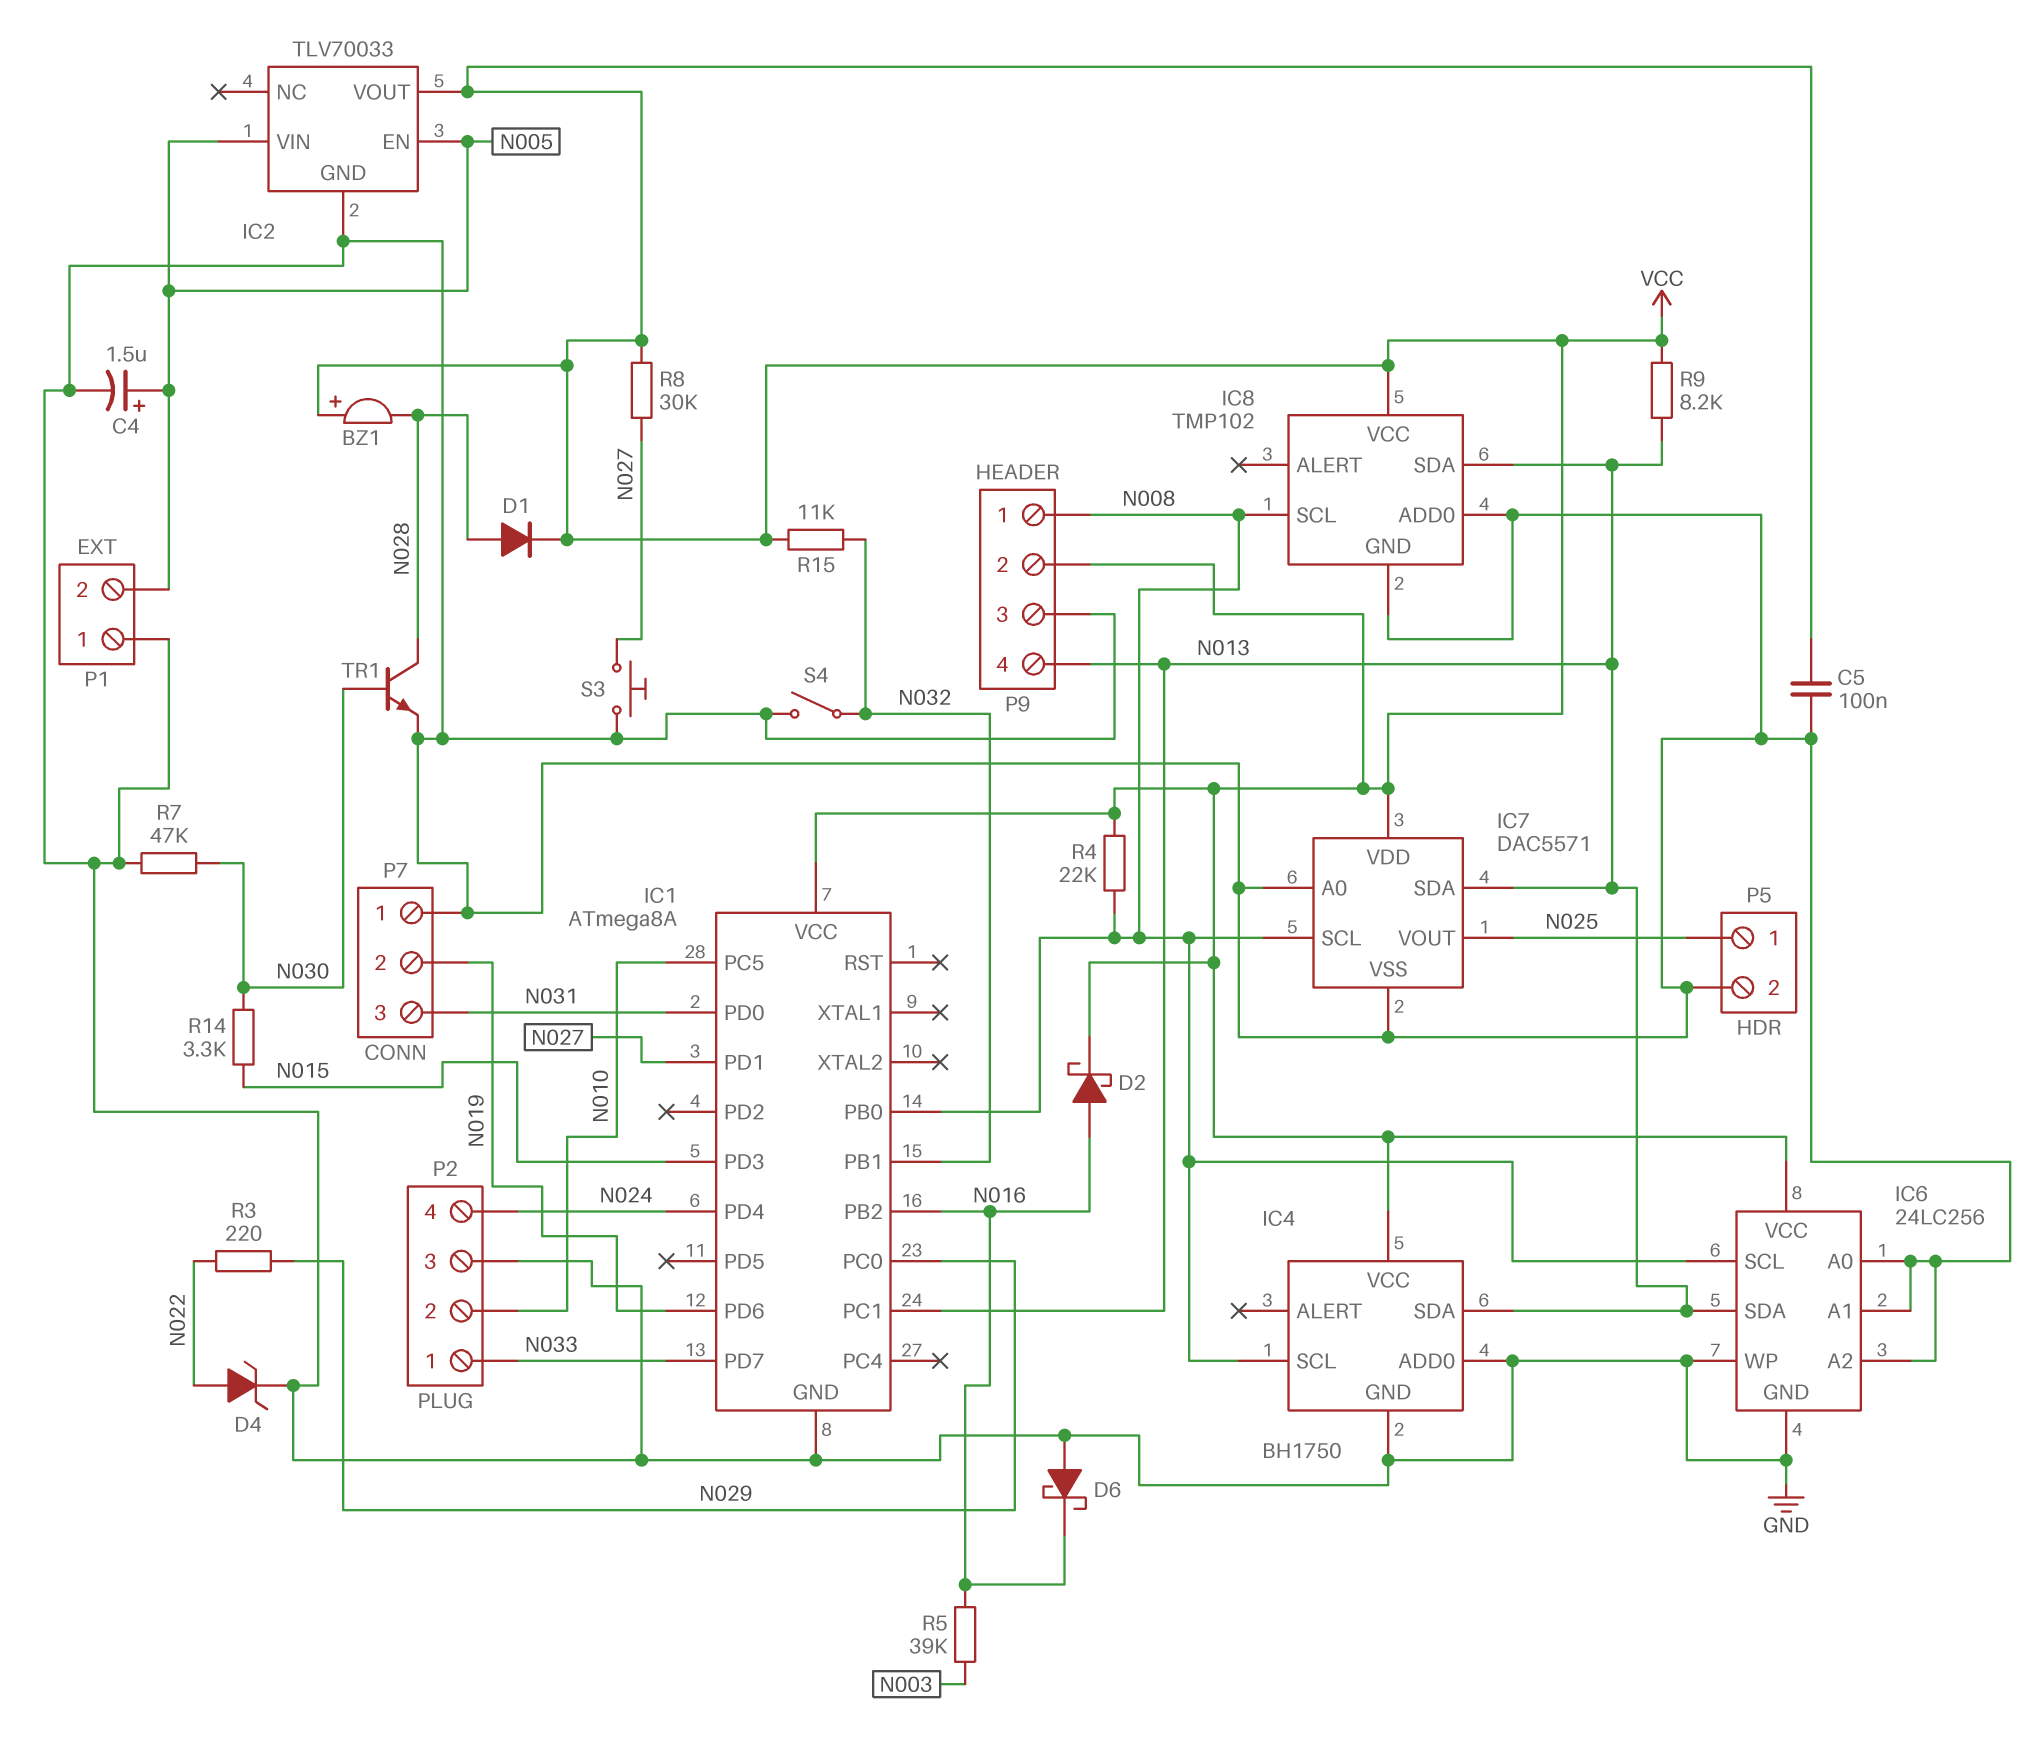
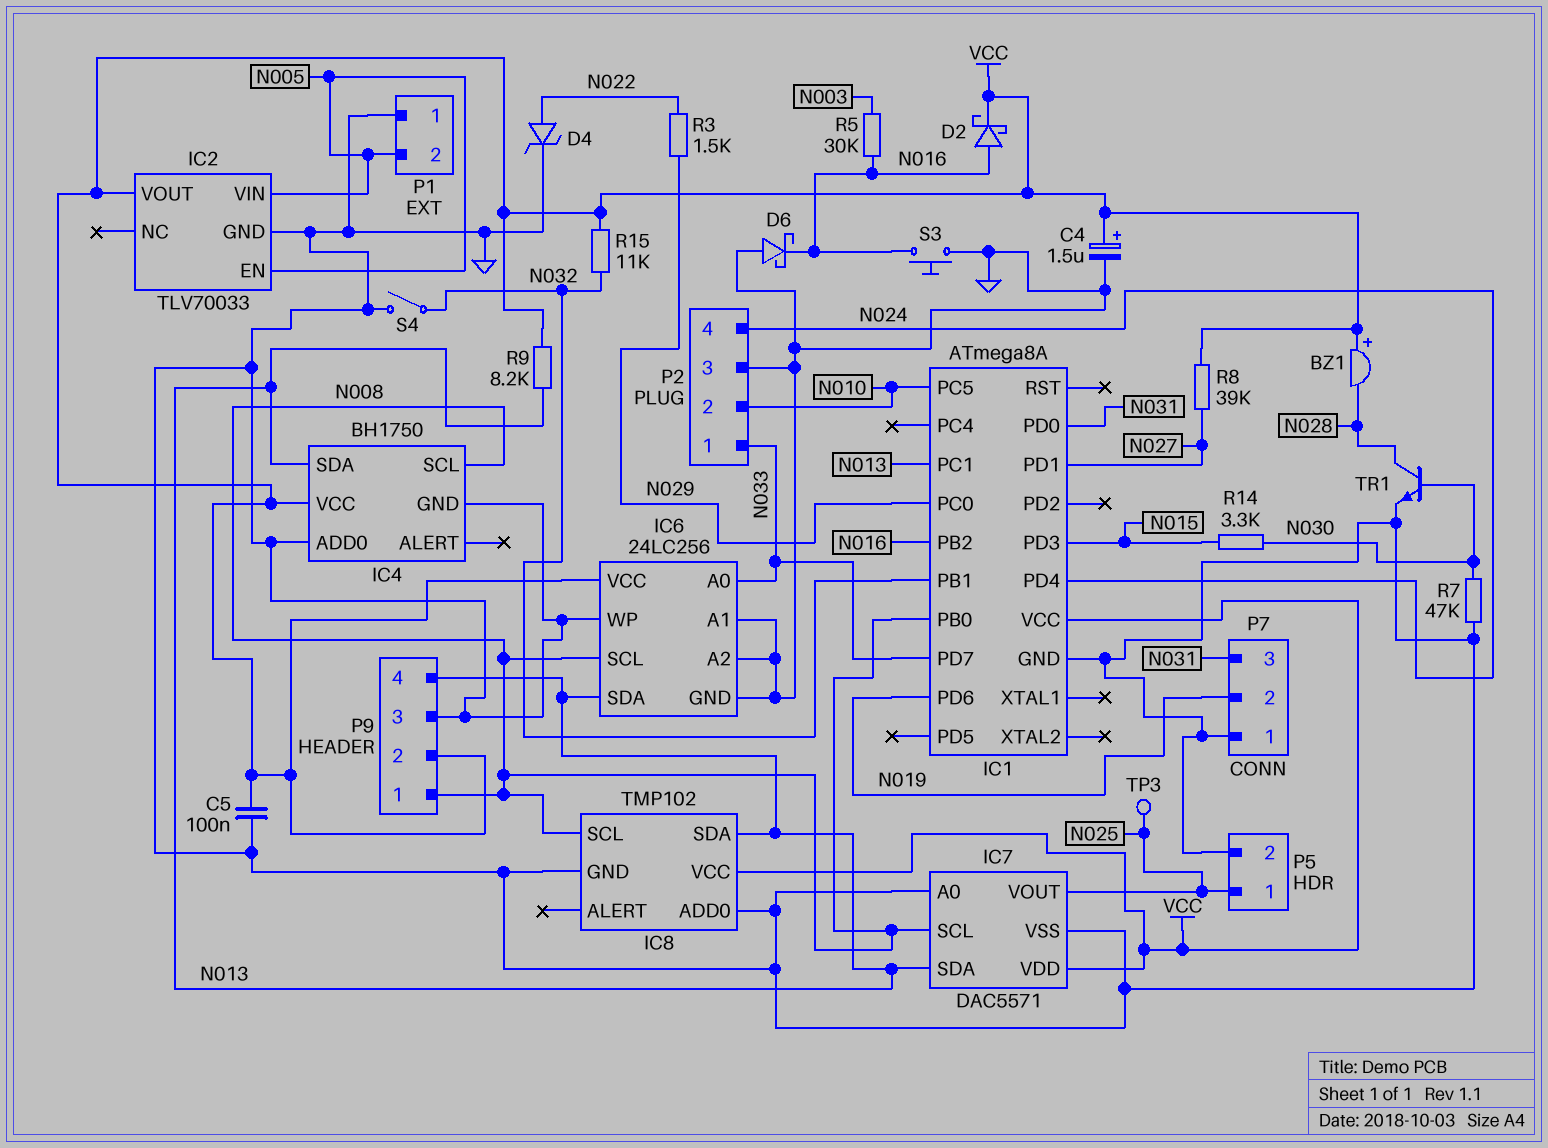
C4: 1.5uF (plus N005, minus GND) -> 1.5uF (plus VCC, minus GND)
D1: diode (A N028, K VCC) -> none
IC6 pin A0: GND -> N033
R3: 220 (N022, N029) -> 1.5k (N022, N029)
R4: 22k (N008, VCC) -> none
R5: 39k (N003, N016) -> 30k (N003, N016)
R8: 30k (N027, VCC) -> 39k (N027, VCC)
S3: button (GND, N027) -> button (GND, N016)
TP3: none -> test point (N025)

